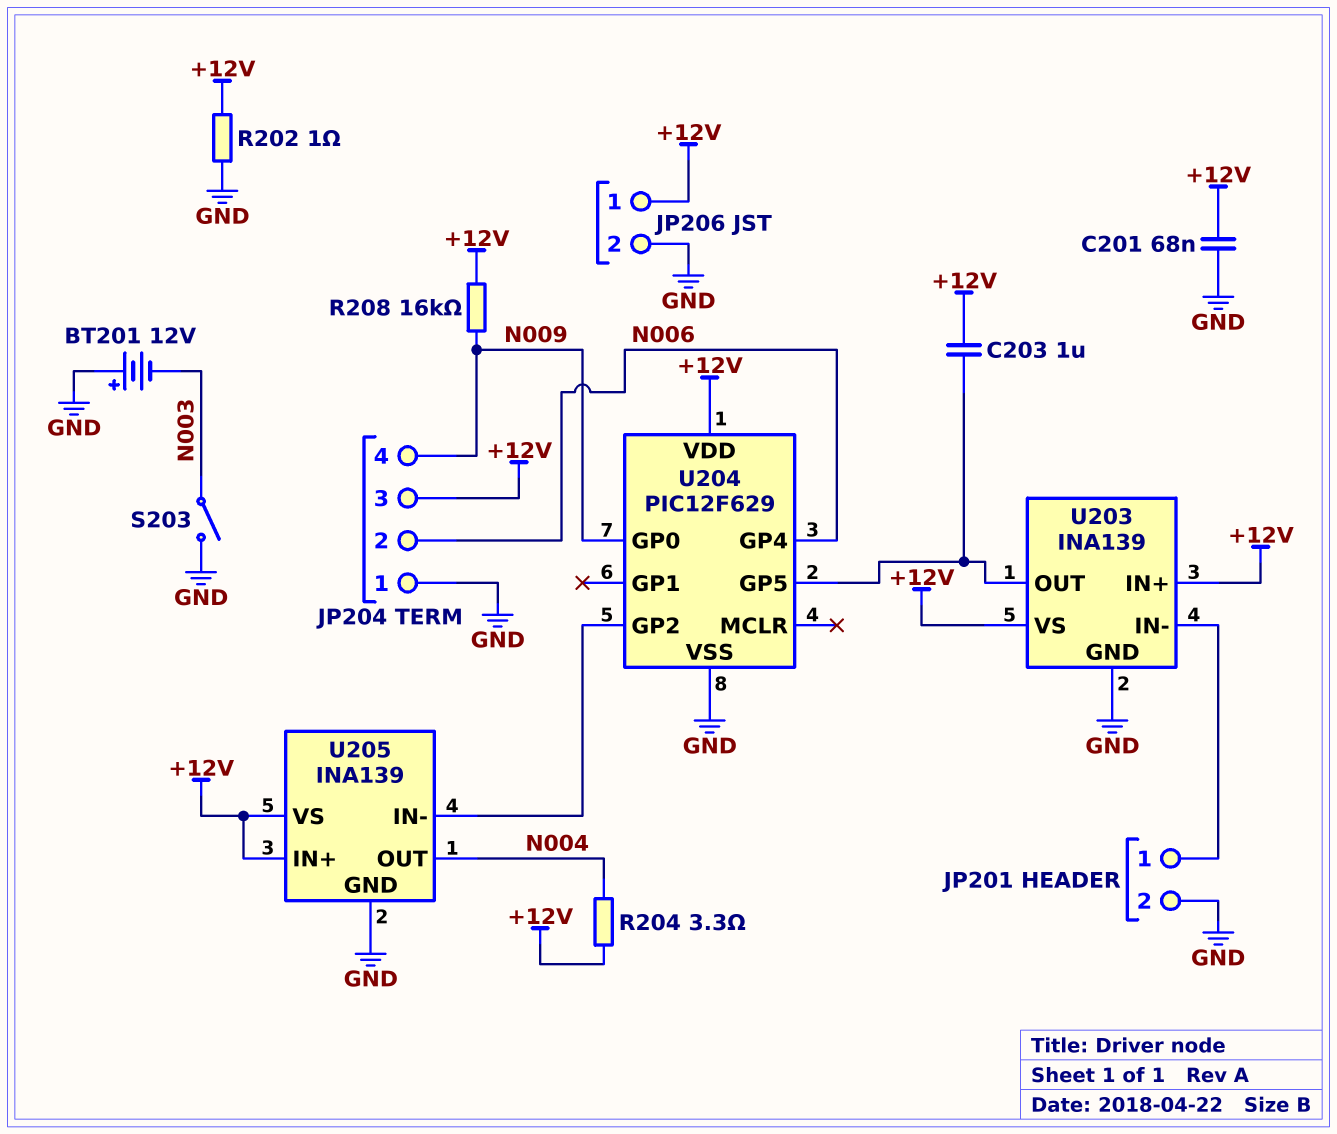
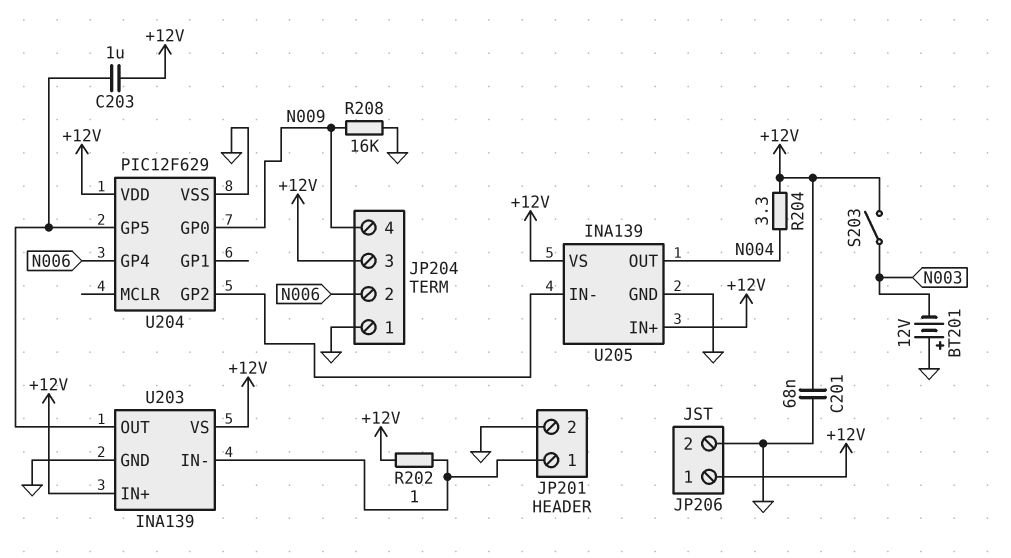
R202: 1 (+12V, GND) -> 1 (+12V, JP201/1)
R208: 16k (+12V, N009) -> 16k (GND, N009)
S203: switch (GND, N003) -> switch (+12V, N003)

